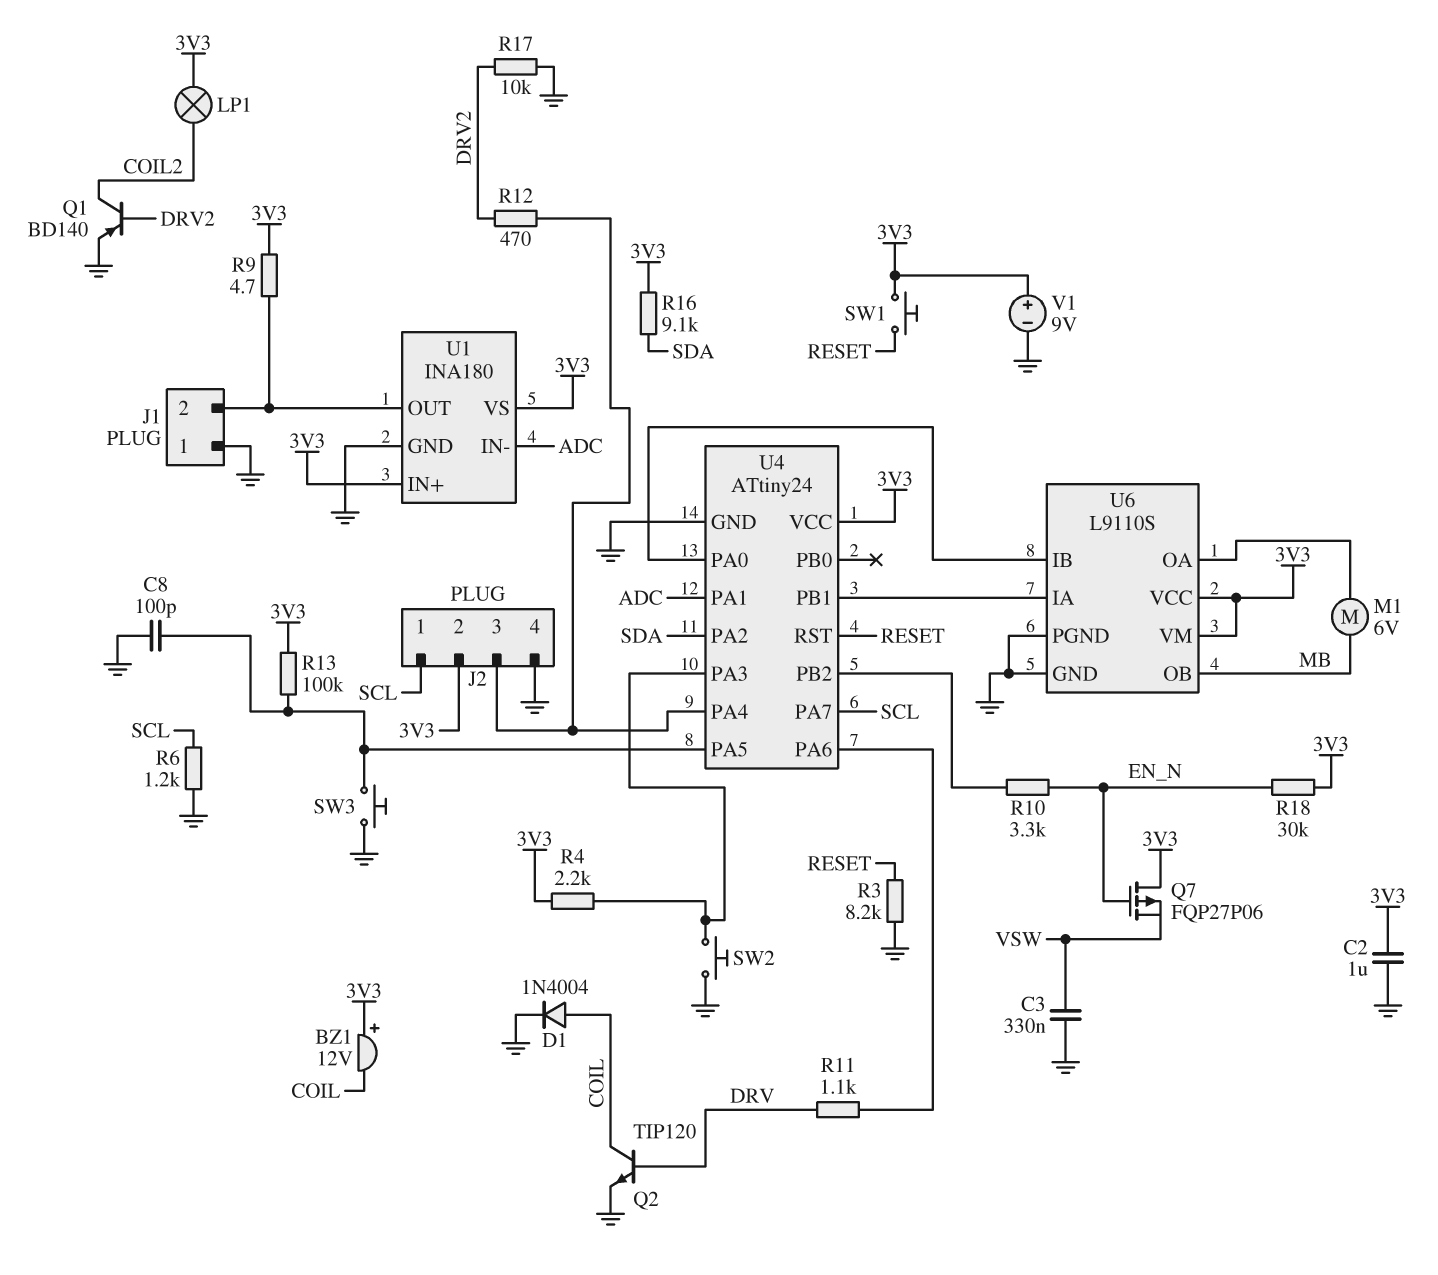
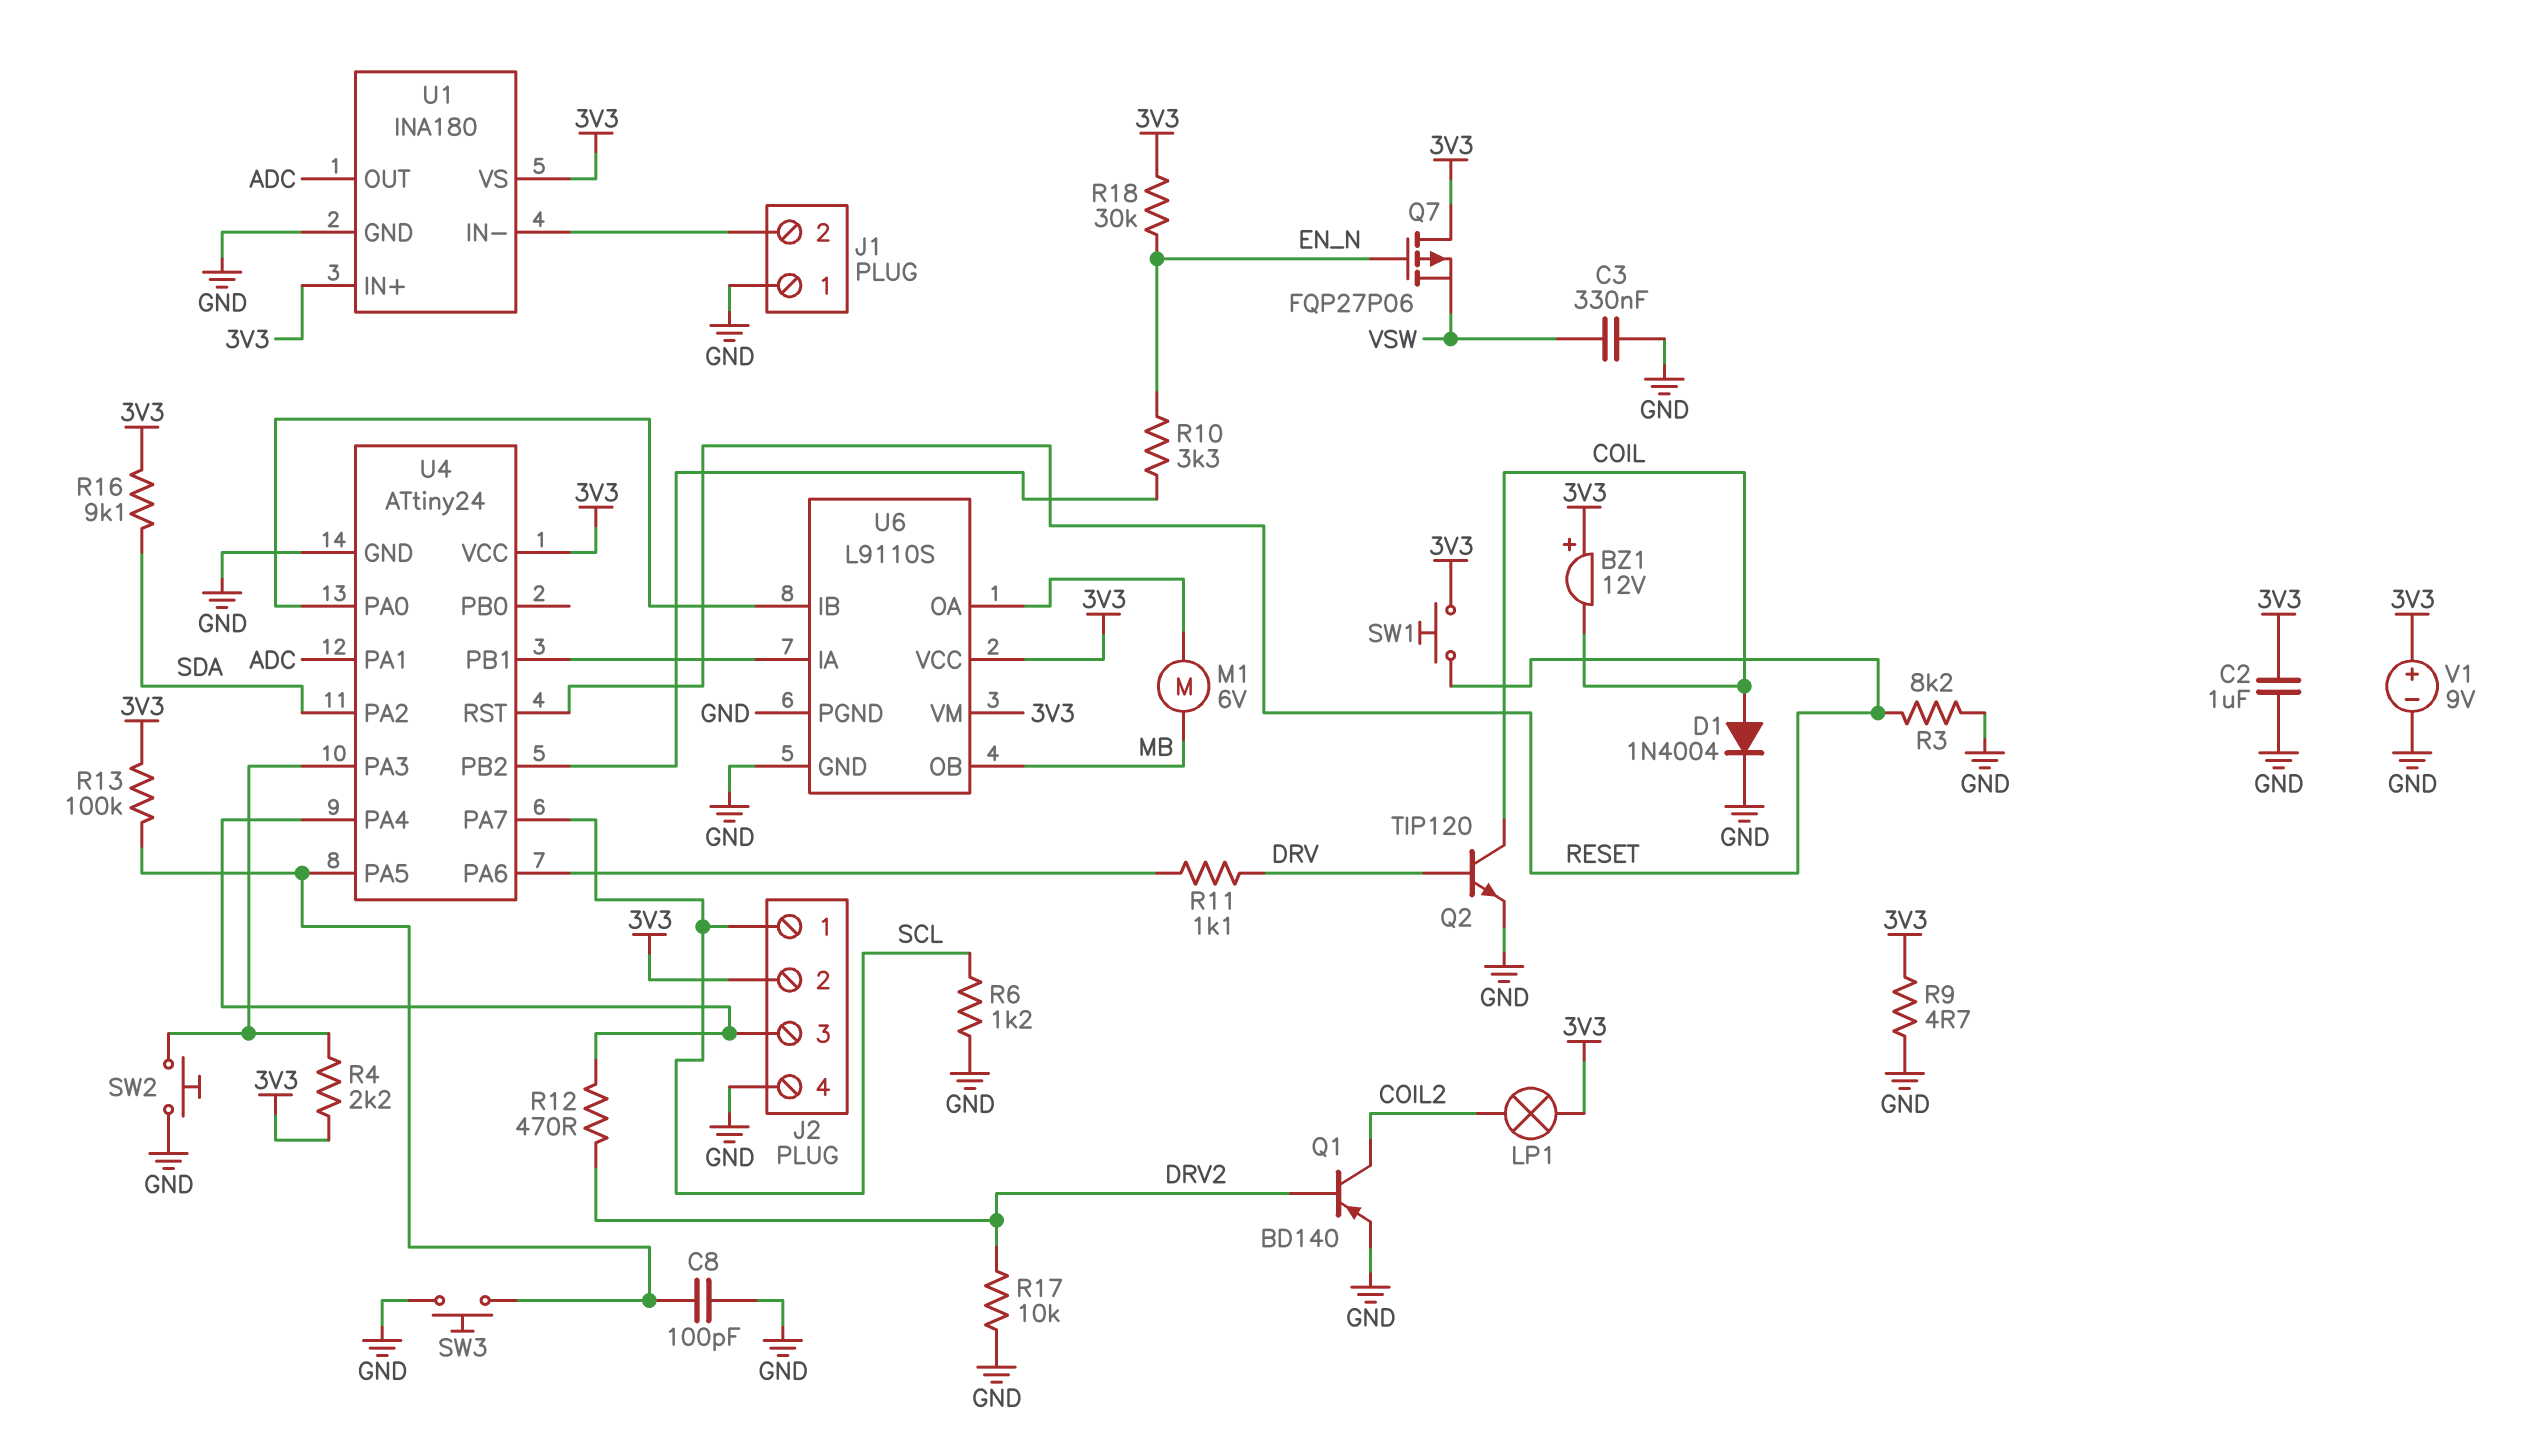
R9: 4.7 (3V3, J1/2) -> 4.7 (3V3, GND)
U1 pin IN-: ADC -> J1/2
U1 pin OUT: J1/2 -> ADC

